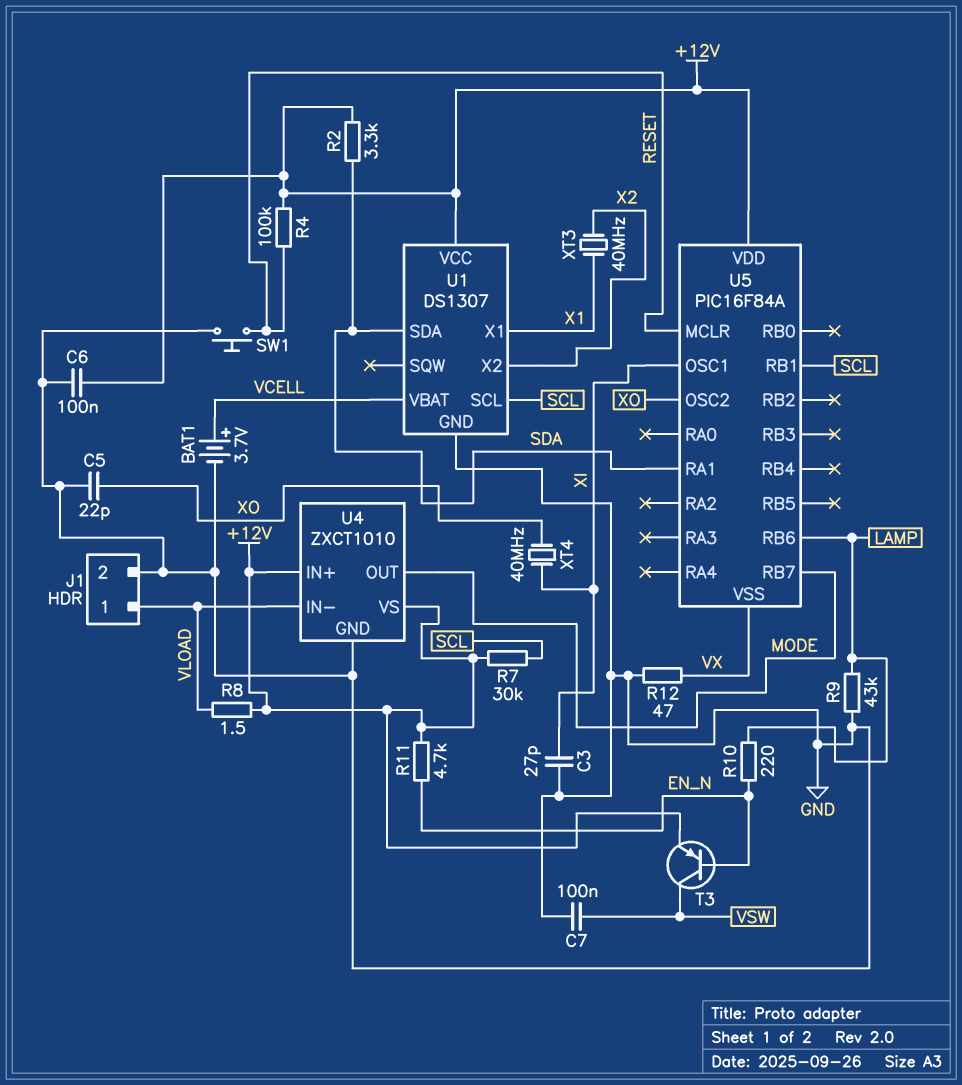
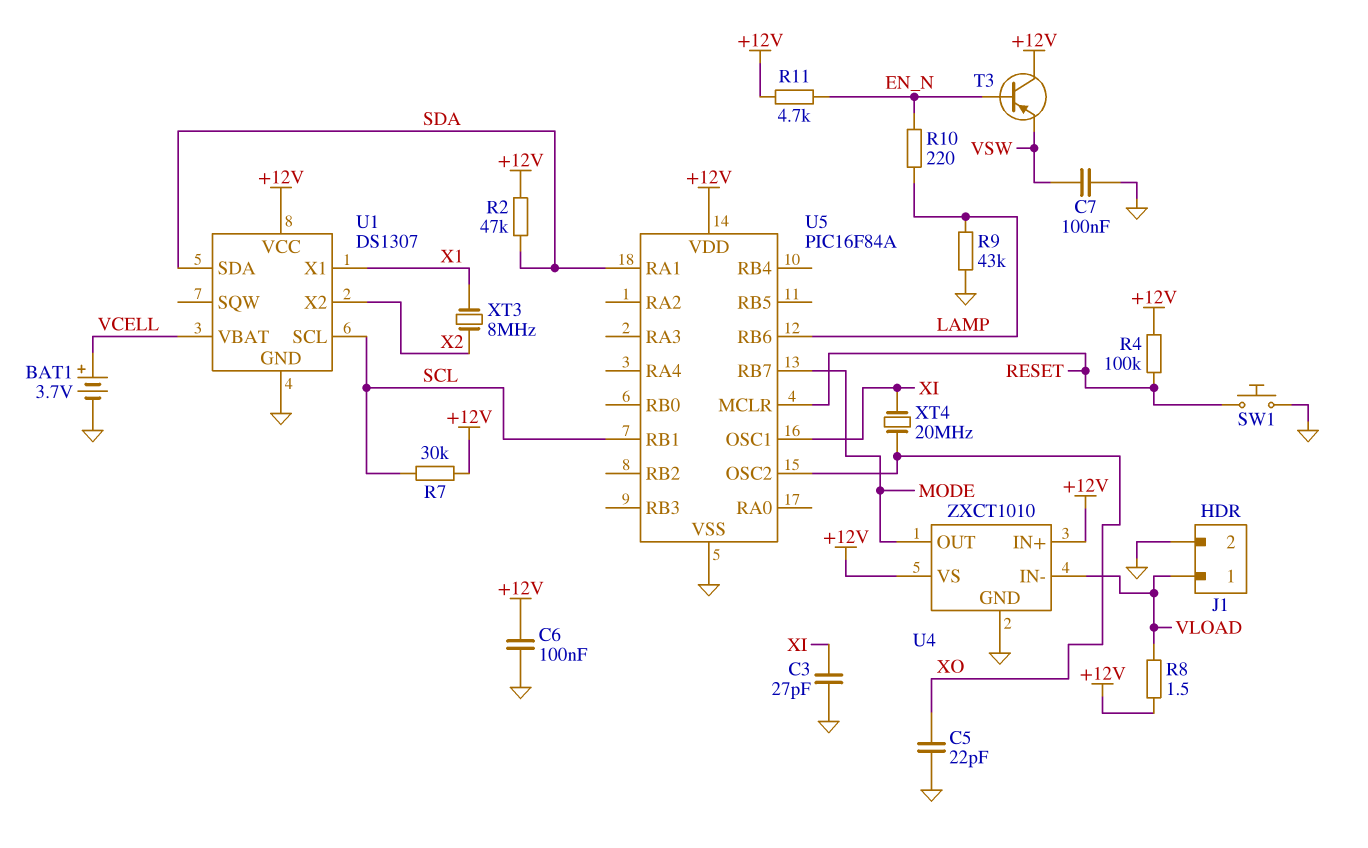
R2: 3.3k (+12V, SDA) -> 47k (+12V, SDA)
R12: 47 (GND, VX) -> none
T3: PNP (B EN_N, C VSW, E +12V) -> PNP (B EN_N, C +12V, E VSW)
U5 pin VSS: VX -> GND
XT3: 40MHz (X1, X2) -> 8MHz (X1, X2)
XT4: 40MHz (XI, XO) -> 20MHz (XI, XO)

